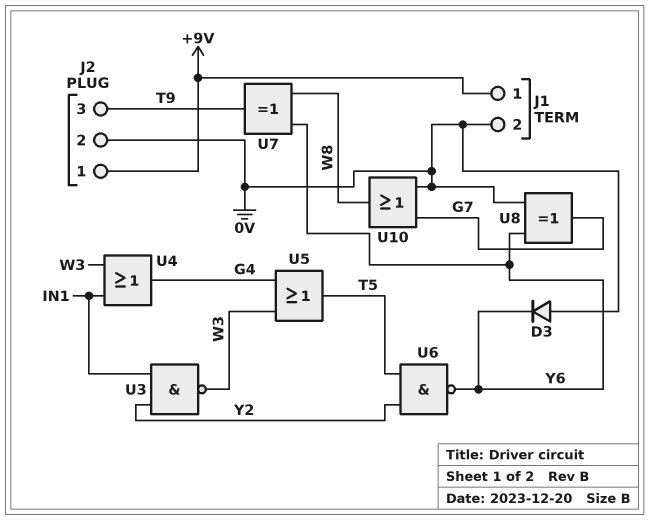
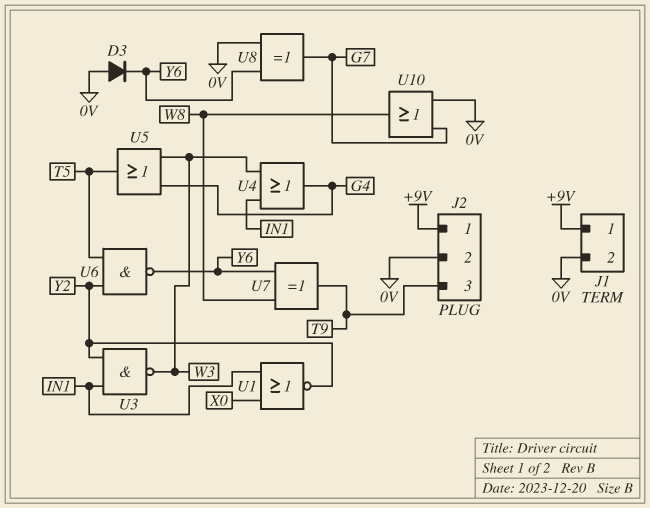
U1: none -> NOR (in IN1, in X0, out Y2)

